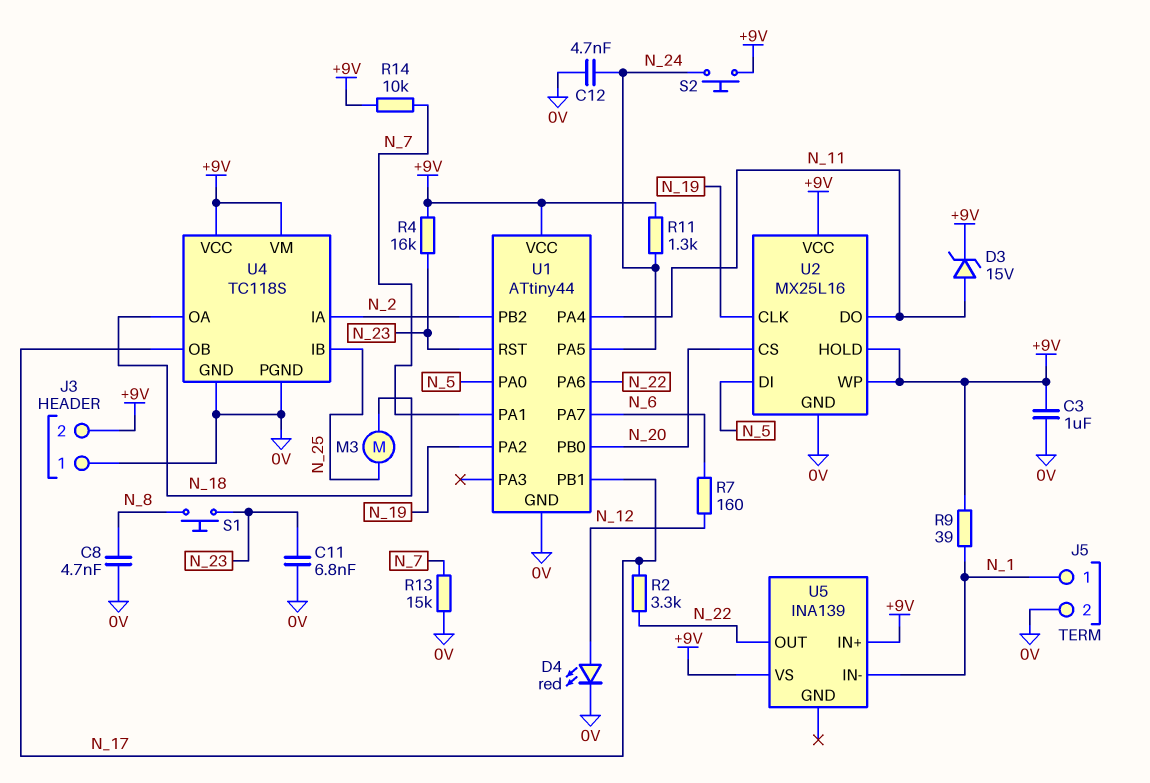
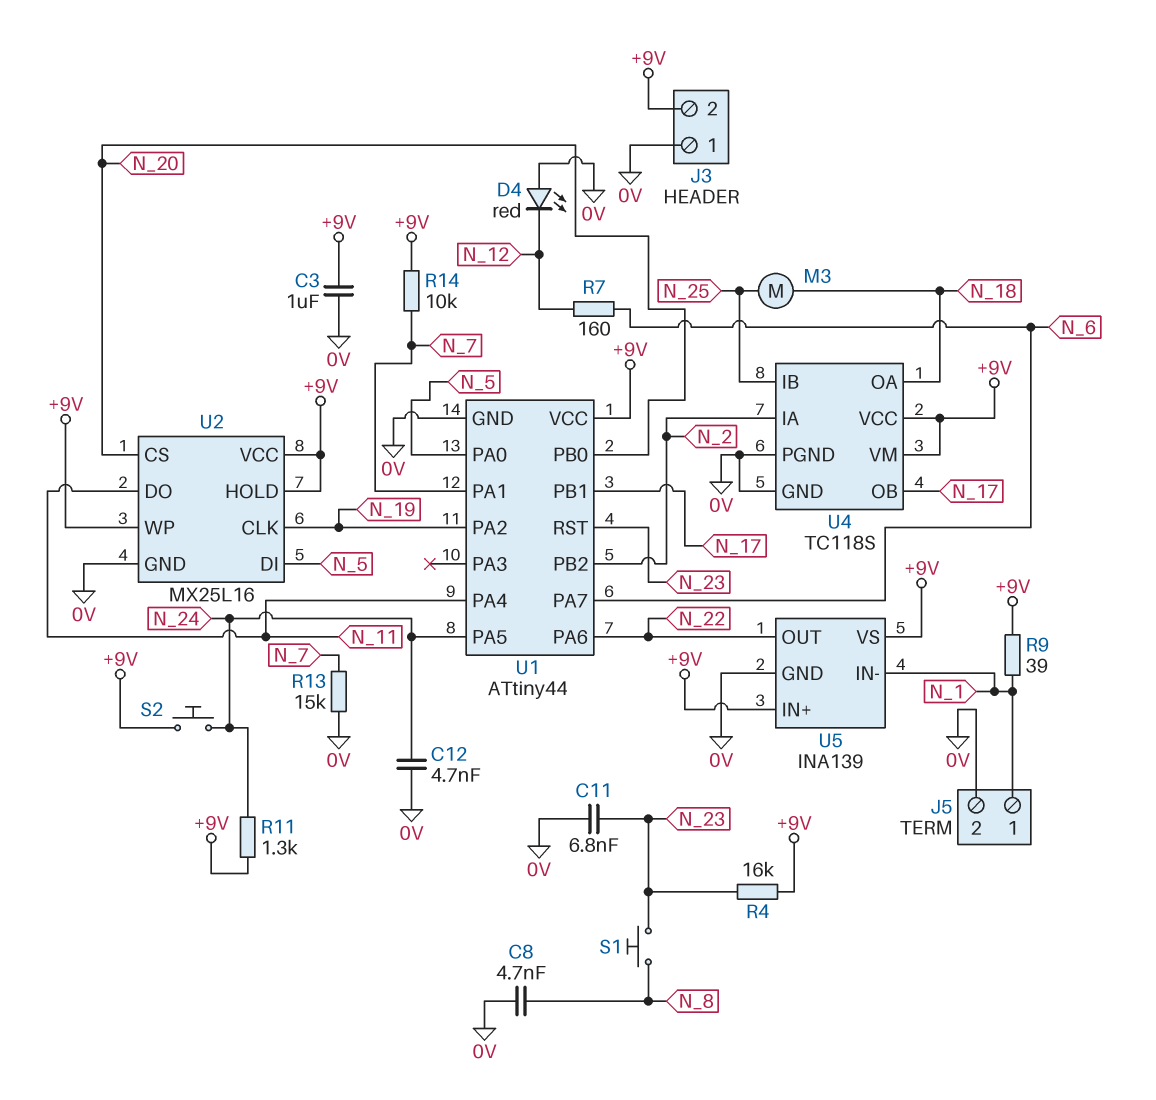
D3: zener 15V (A N_11, K +9V) -> none
D4: LED red (A N_12, K 0V) -> LED red (A 0V, K N_12)
R2: 3.3k (N_17, N_22) -> none
U5 pin GND: none -> 0V

